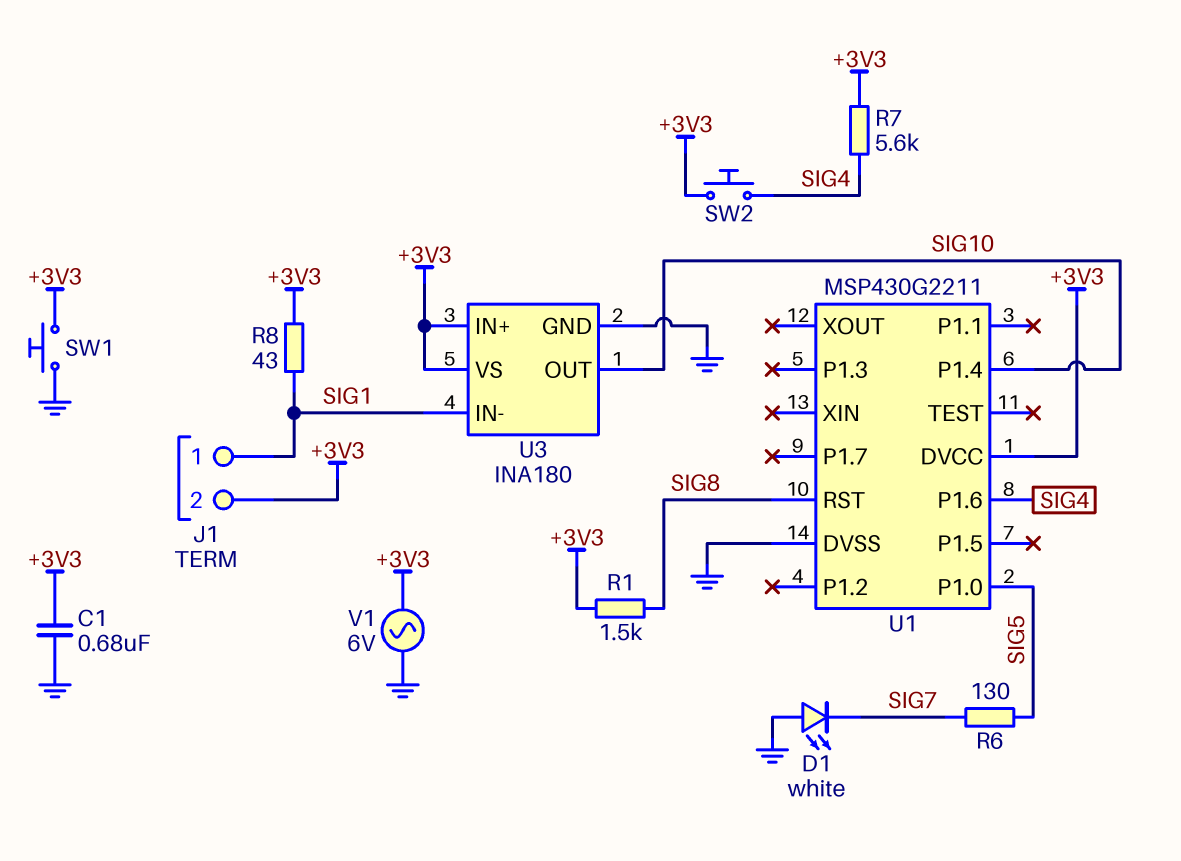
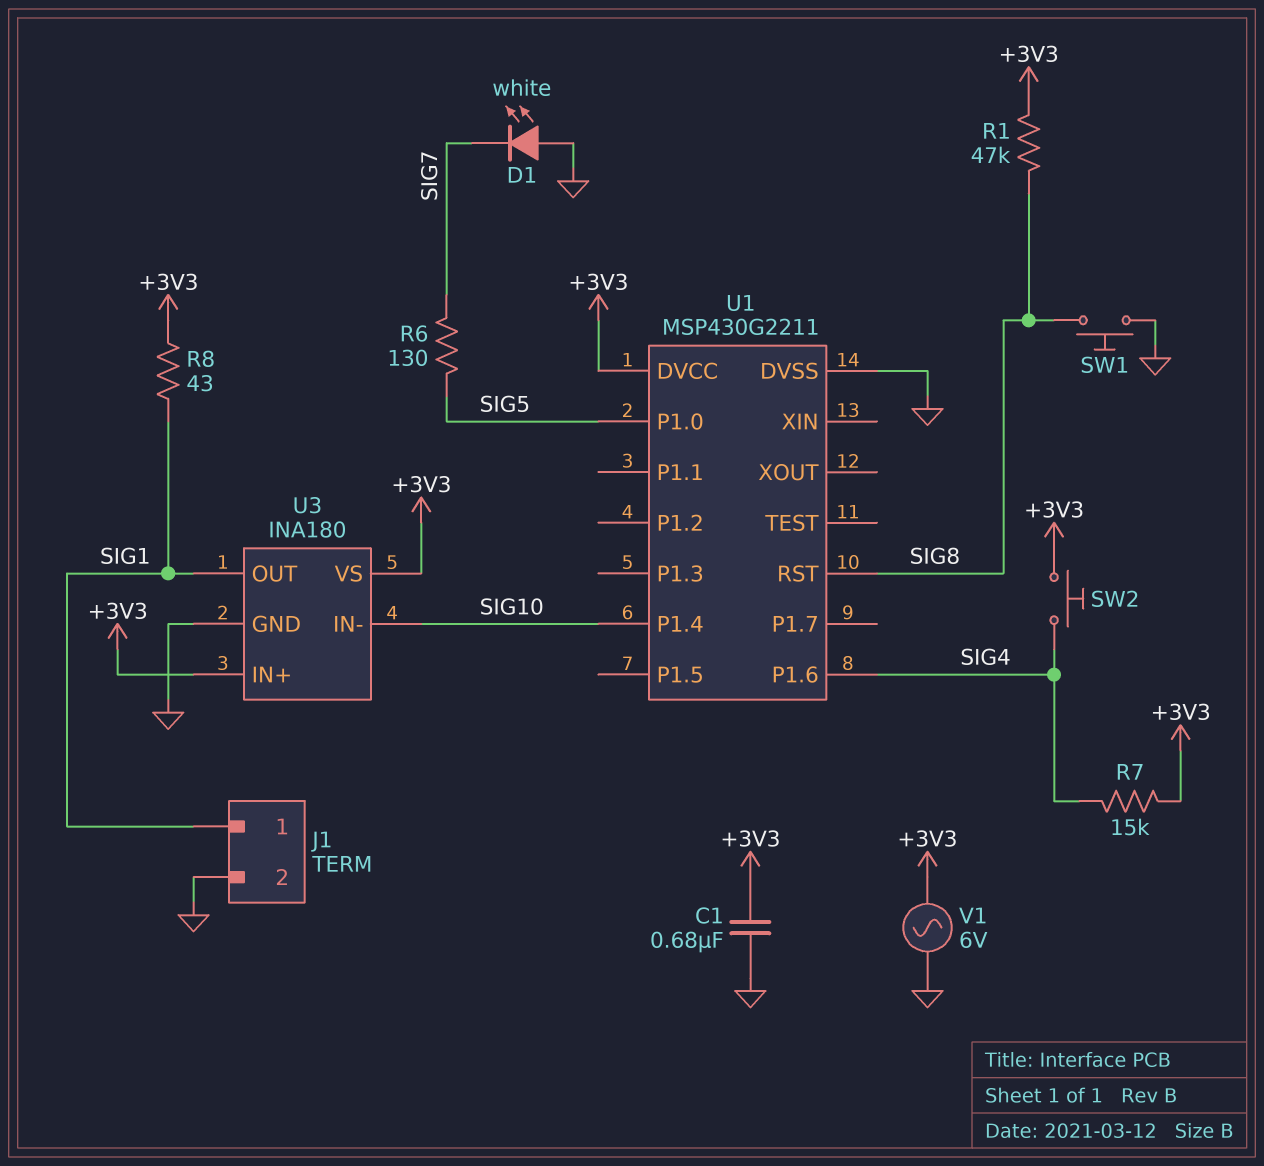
J1 pin 2: +3V3 -> GND
R1: 1.5k (+3V3, SIG8) -> 47k (+3V3, SIG8)
R7: 5.6k (+3V3, SIG4) -> 15k (+3V3, SIG4)
SW1: button (+3V3, GND) -> button (GND, SIG8)
U3 pin IN-: SIG1 -> SIG10
U3 pin OUT: SIG10 -> SIG1

